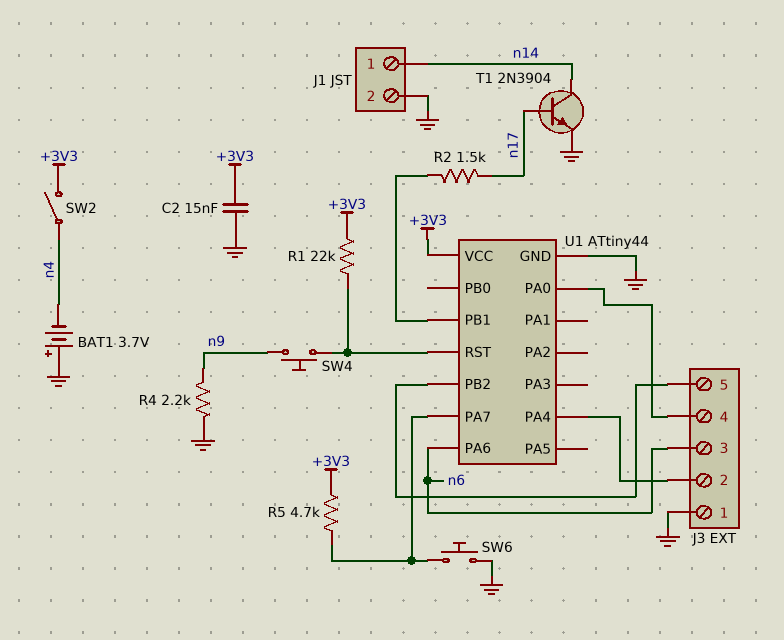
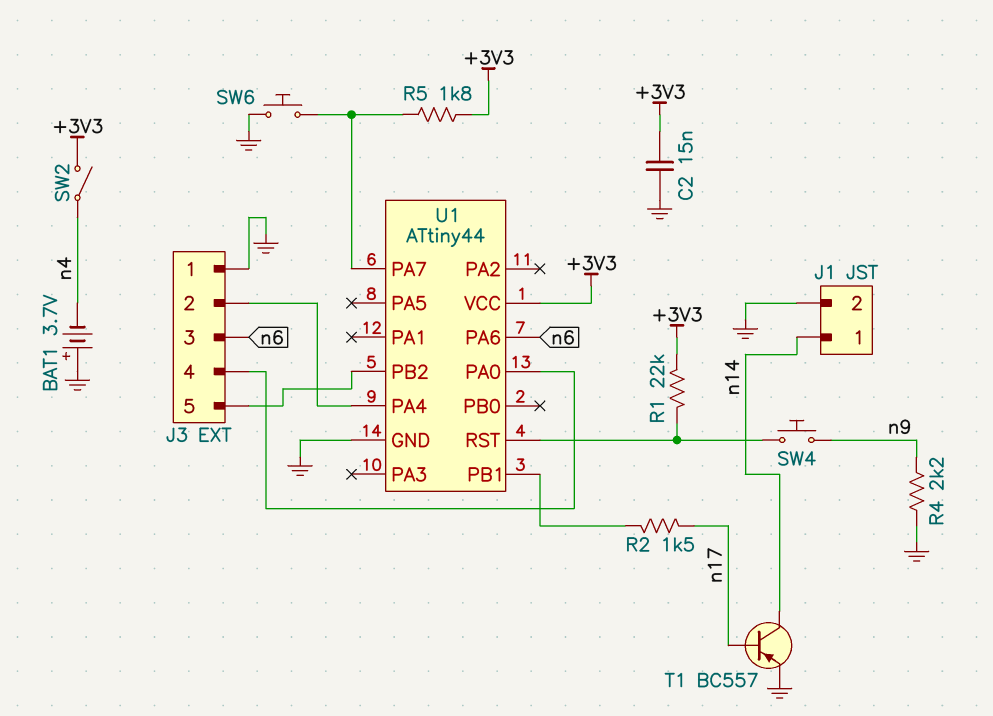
R5: 4.7k (+3V3, U1/PA7) -> 1.8k (+3V3, U1/PA7)
T1: NPN 2N3904 (B n17, C n14, E GND) -> PNP BC557 (B n17, C n14, E GND)

